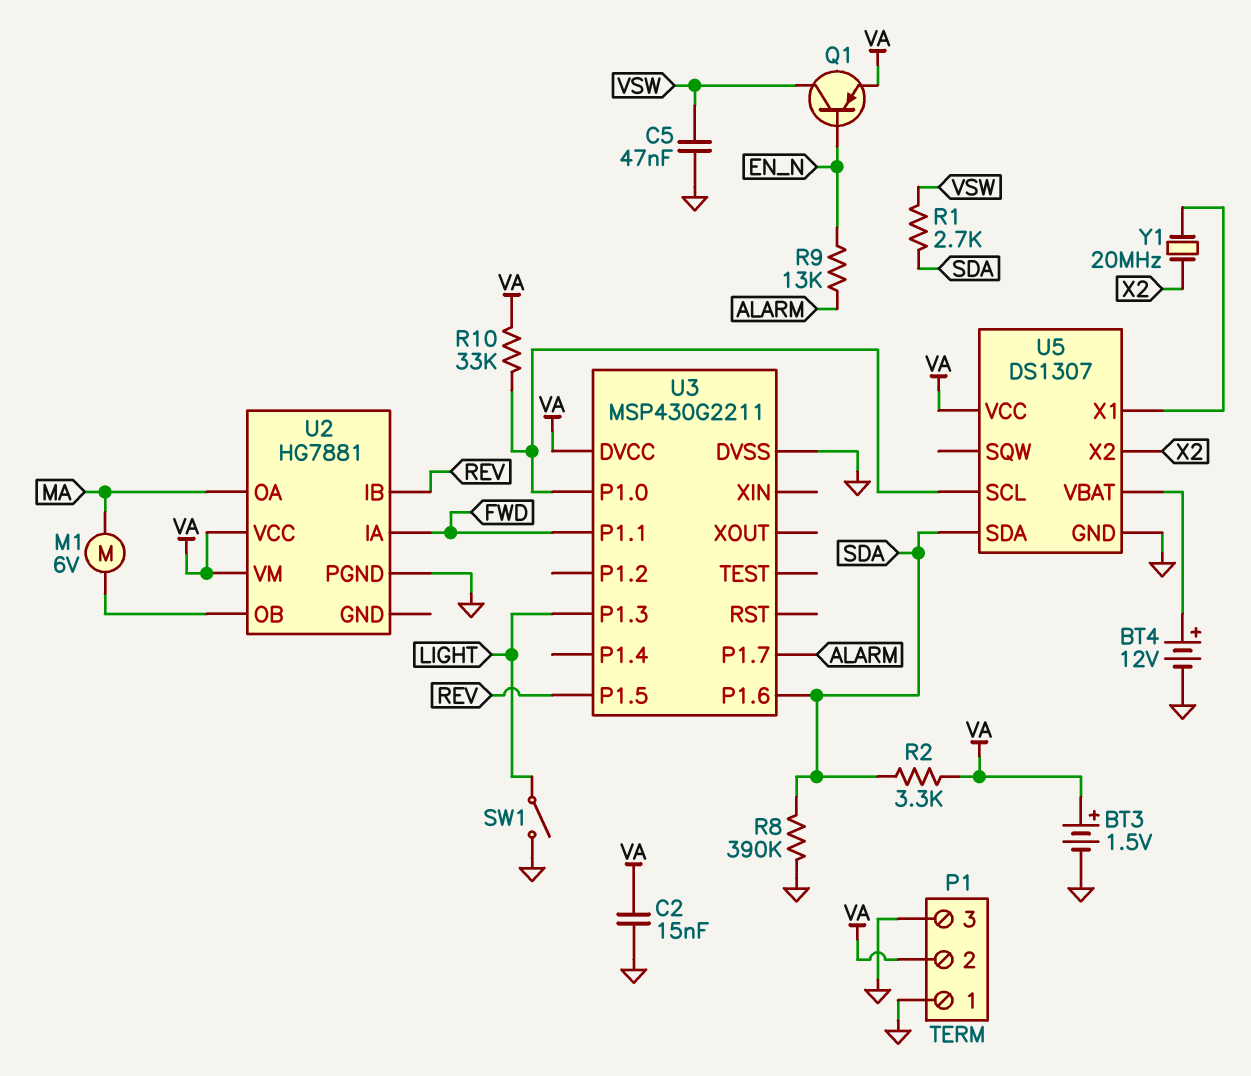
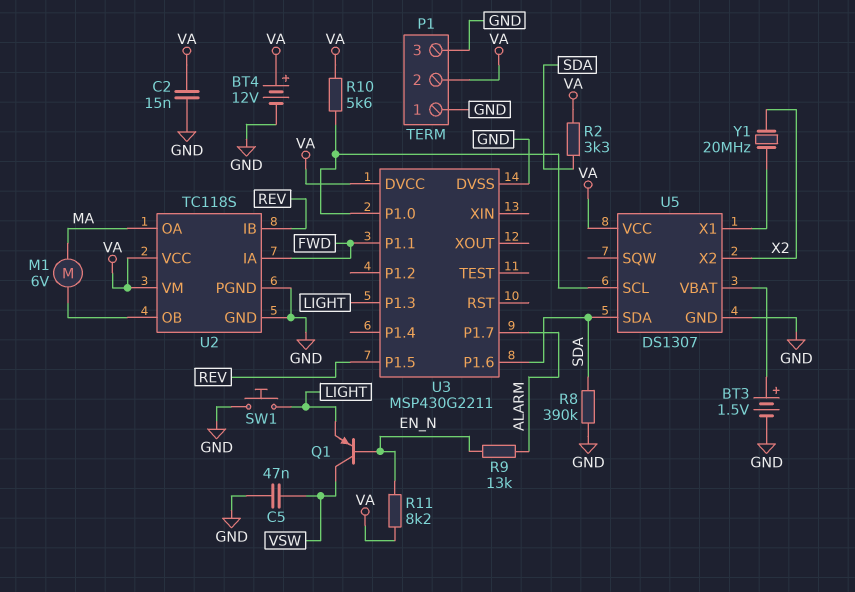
BT3: 1.5V (plus VA, minus GND) -> 1.5V (plus U5/VBAT, minus GND)
BT4: 12V (plus U5/VBAT, minus GND) -> 12V (plus VA, minus GND)
Q1: PNP (B EN_N, C VSW, E VA) -> PNP (B EN_N, C VSW, E LIGHT)
R1: 2.7k (SDA, VSW) -> none
R10: 33k (U3/P1.0, VA) -> 5.6k (U3/P1.0, VA)
R11: none -> 8.2k (EN_N, VA)
SW1: switch (GND, LIGHT) -> button (GND, LIGHT)
U2: HG7881 -> TC118S
U2 pin GND: none -> GND

